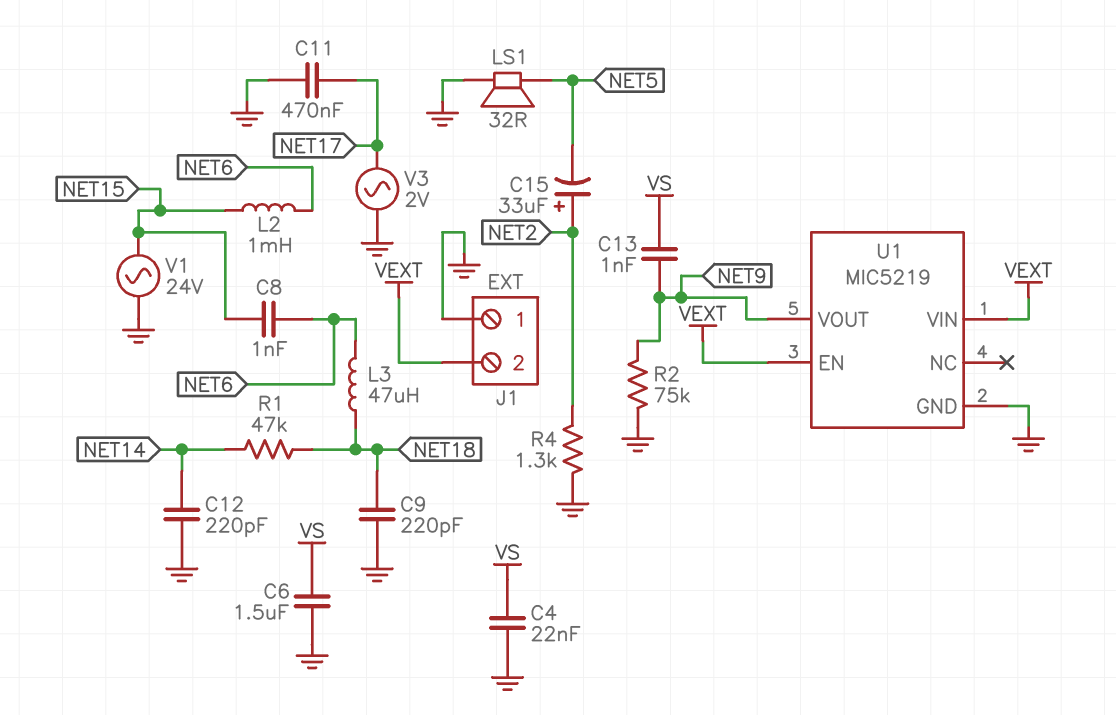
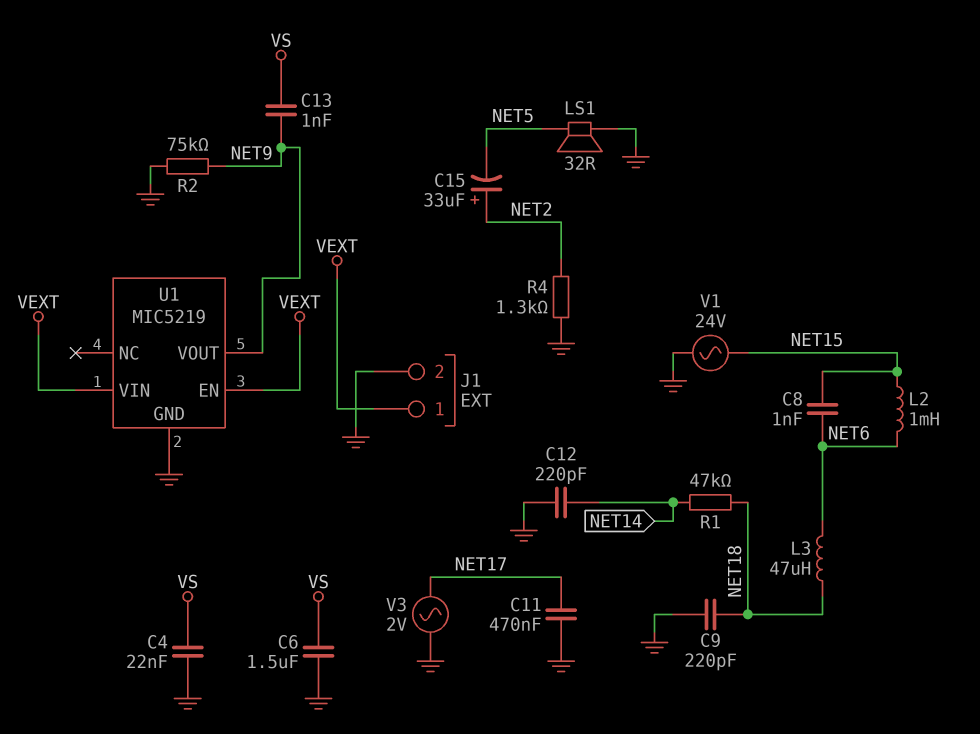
J1 pin 1: GND -> VEXT
J1 pin 2: VEXT -> GND

